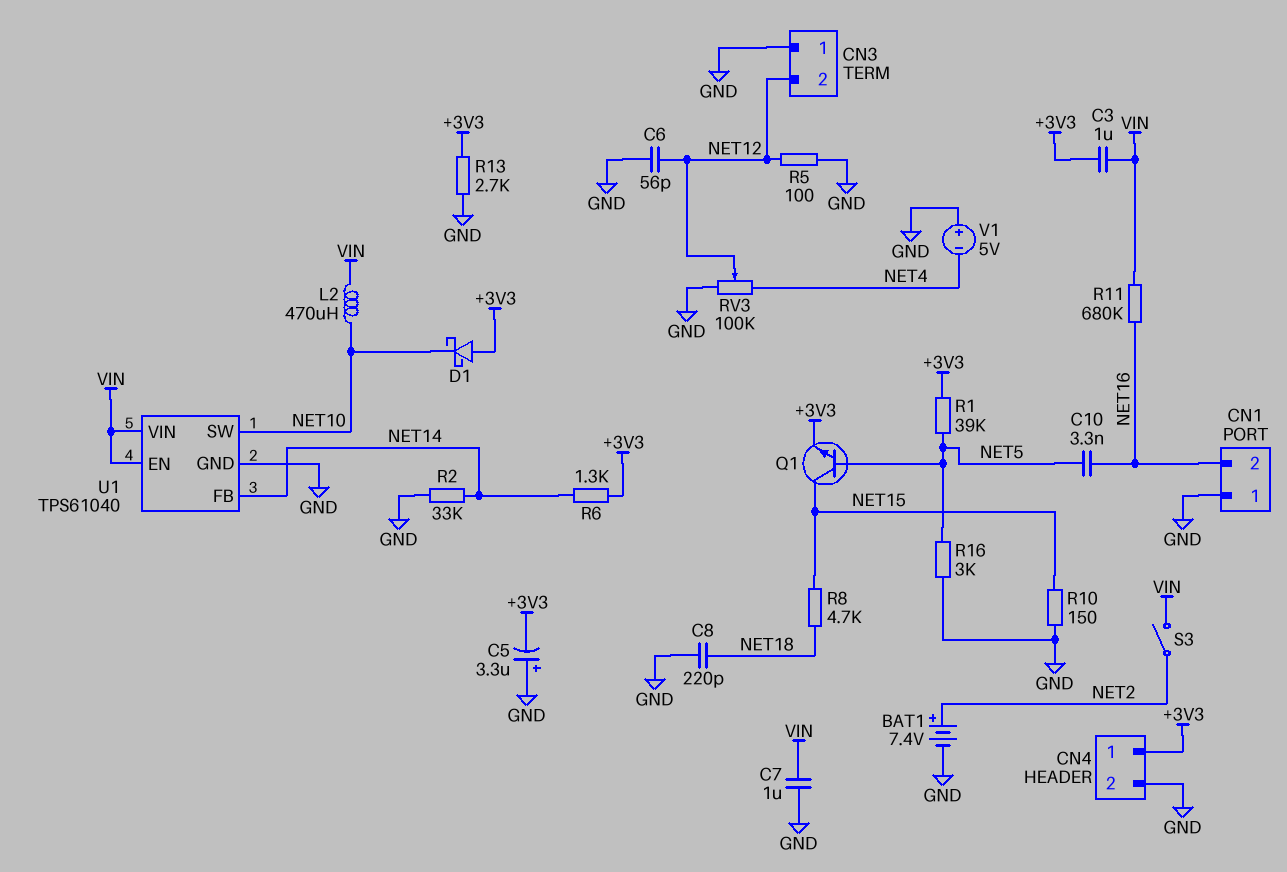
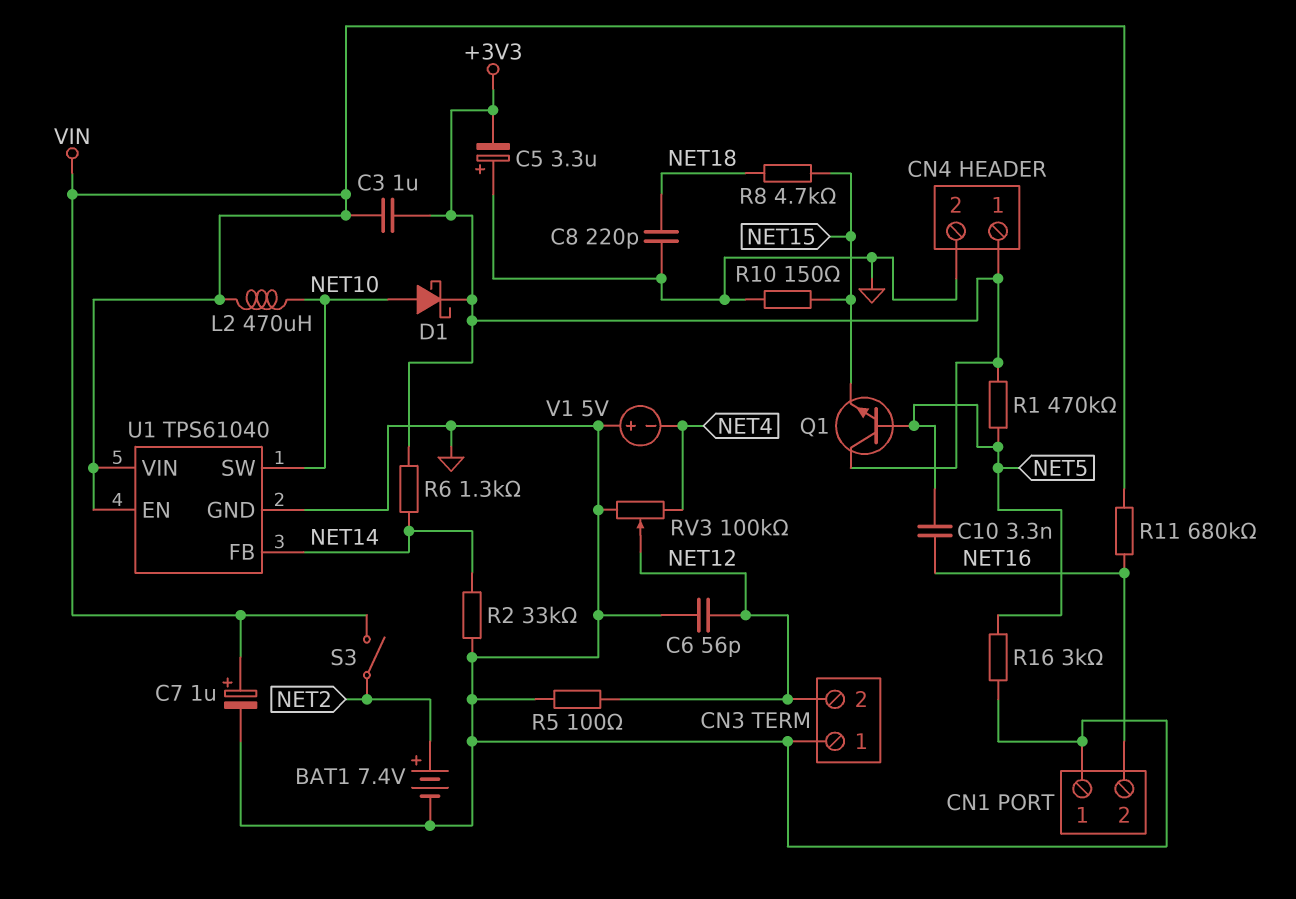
C7: 1uF (GND, VIN) -> 1uF (plus VIN, minus GND)
D1: schottky (A +3V3, K NET10) -> schottky (A NET10, K +3V3)
Q1: NPN (B NET5, C NET15, E +3V3) -> NPN (B NET5, C +3V3, E NET15)
R1: 39k (+3V3, NET5) -> 470k (+3V3, NET5)
R13: 2.7k (+3V3, GND) -> none

